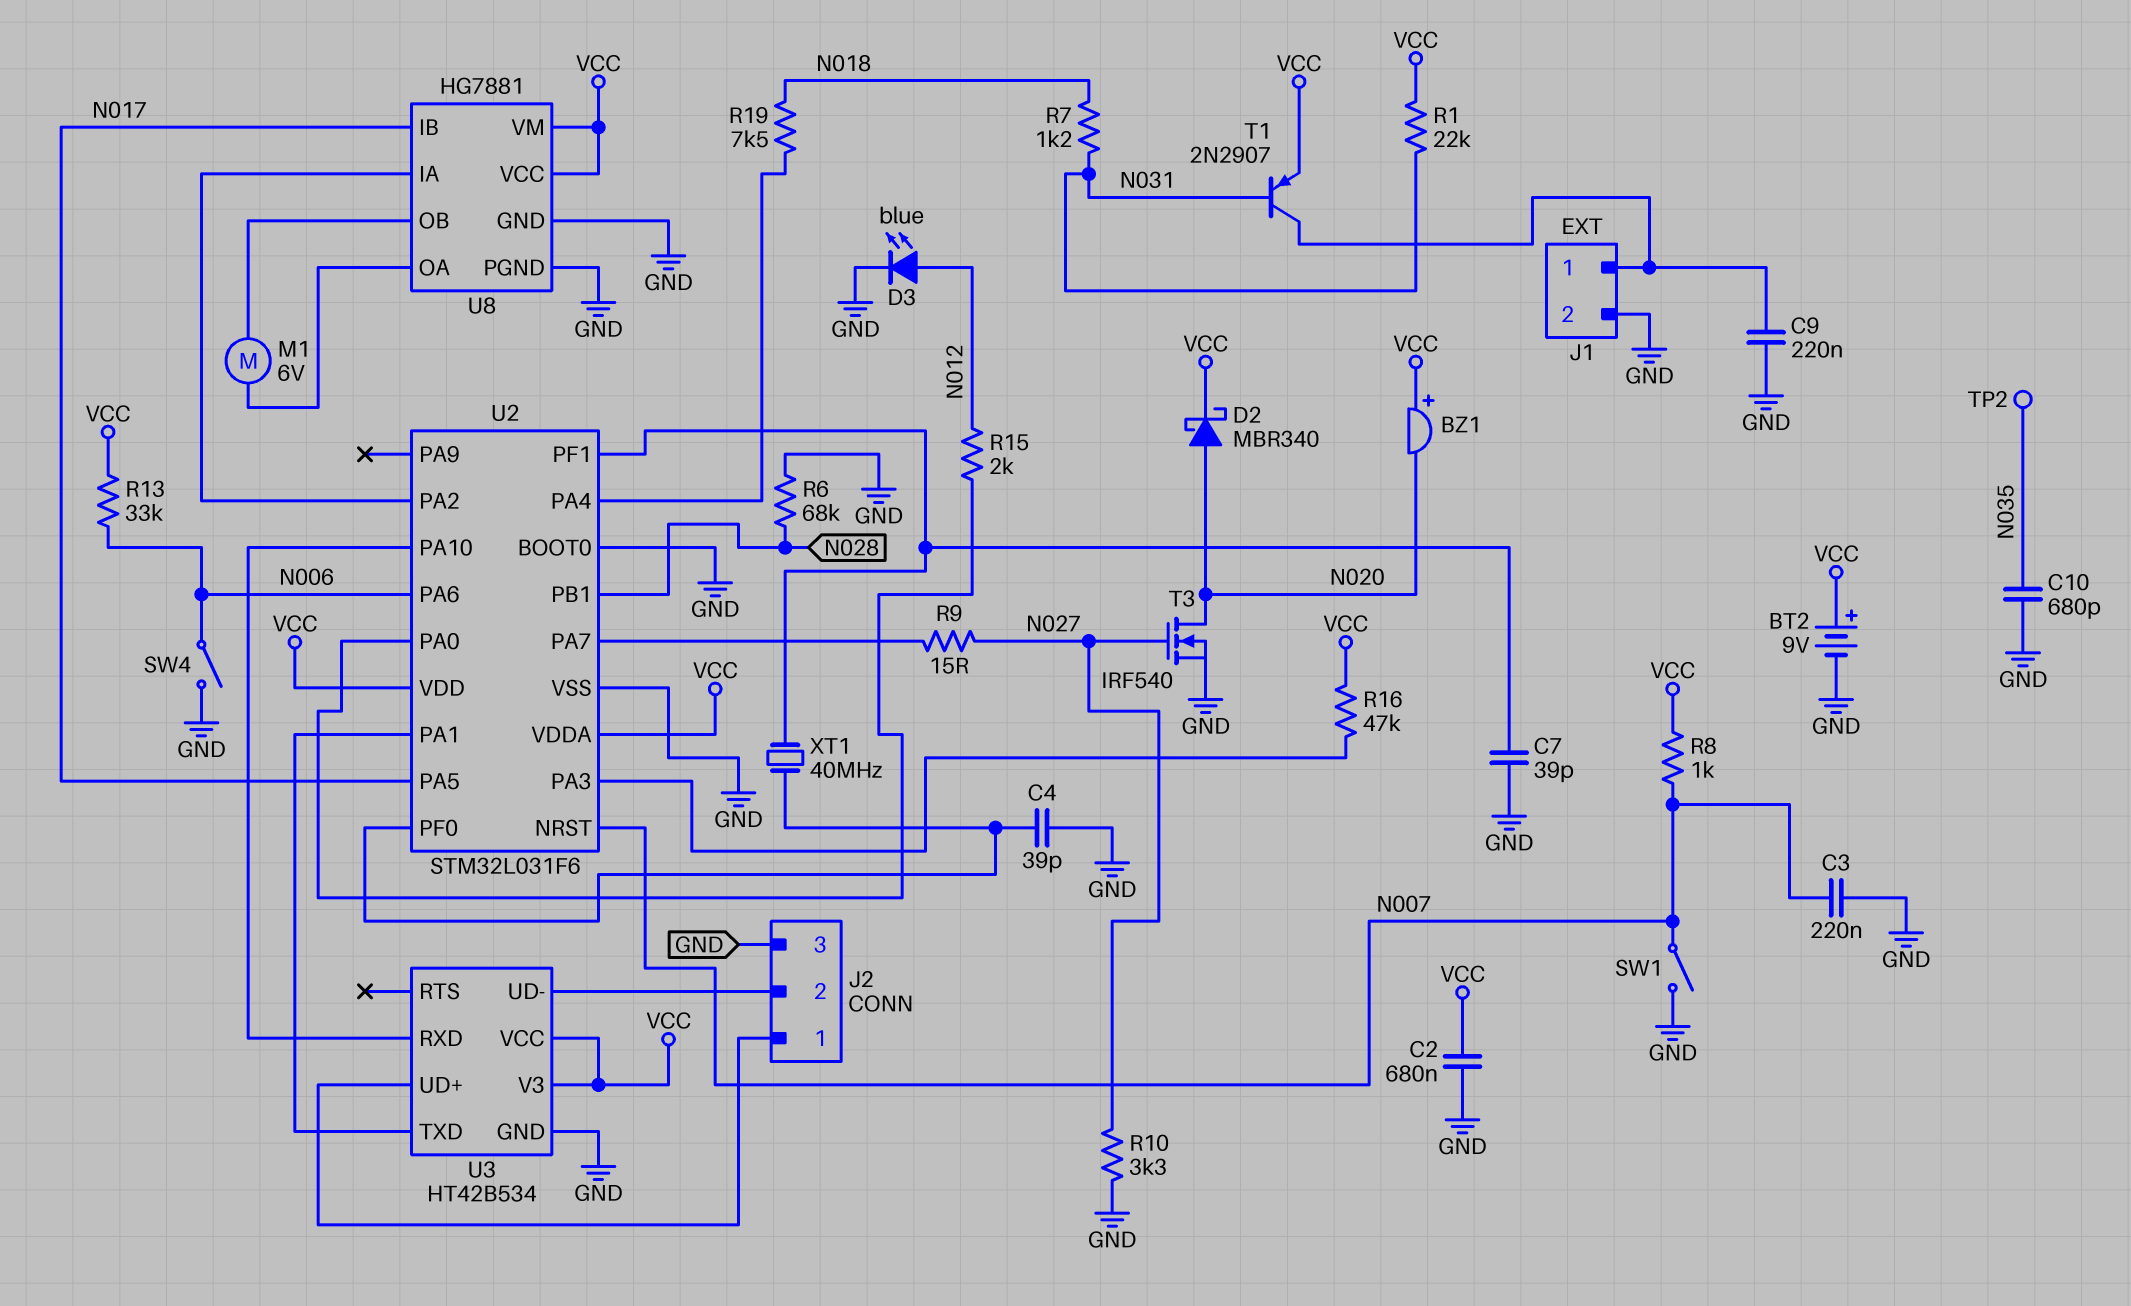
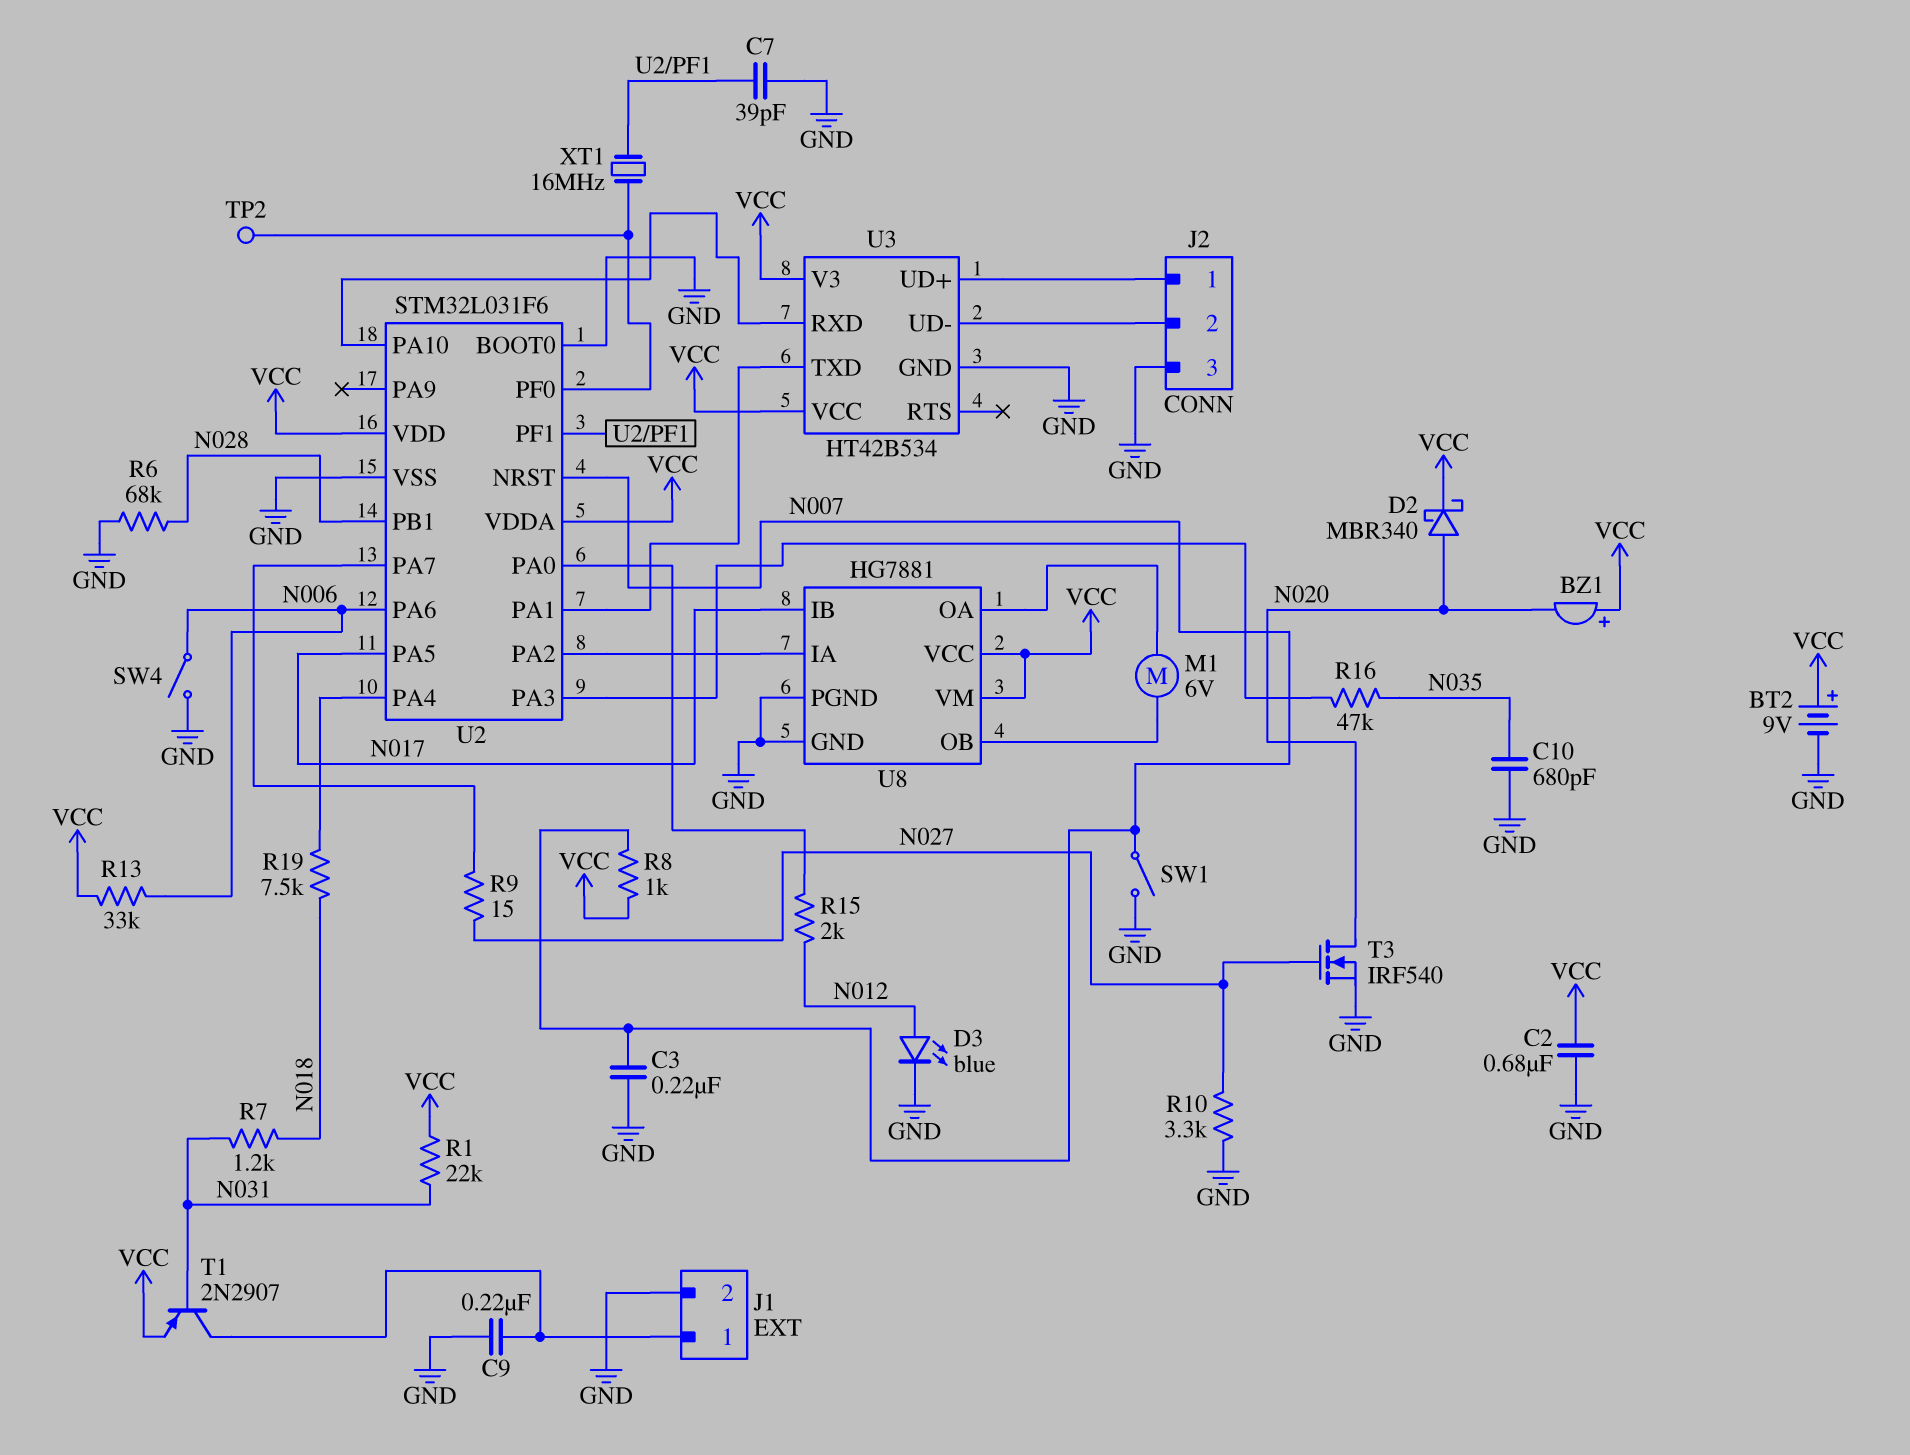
C4: 39pF (GND, U2/PF0) -> none
R16: 47k (U2/PA3, VCC) -> 47k (N035, U2/PA3)
TP2: test point (N035) -> test point (U2/PF0)
XT1: 40MHz (U2/PF0, U2/PF1) -> 16MHz (U2/PF0, U2/PF1)

